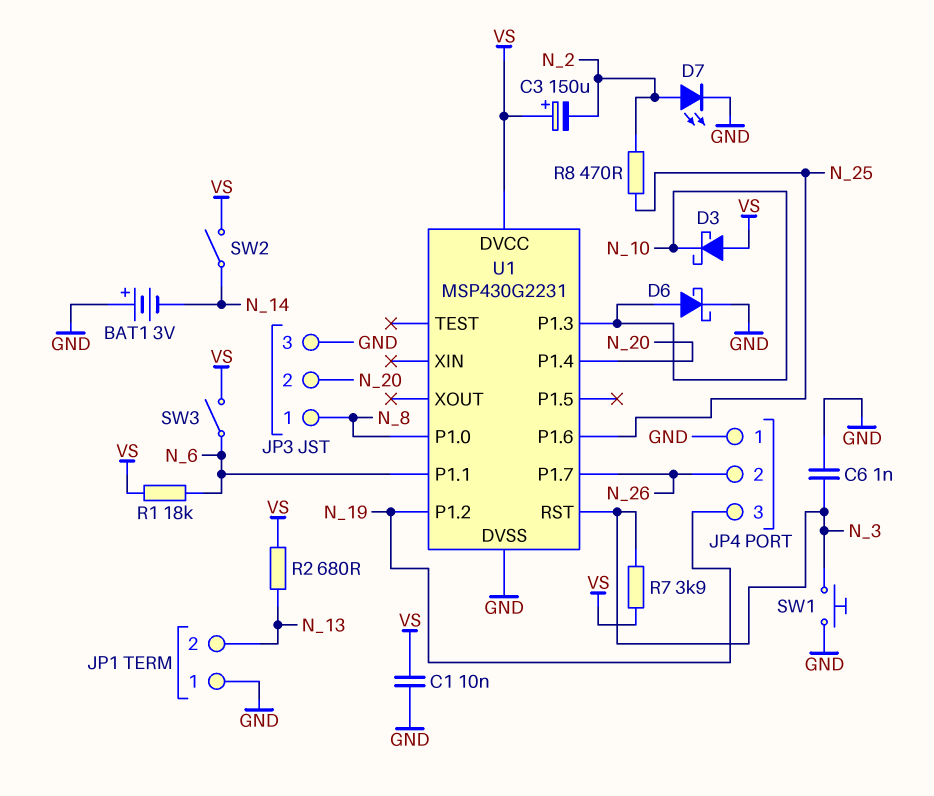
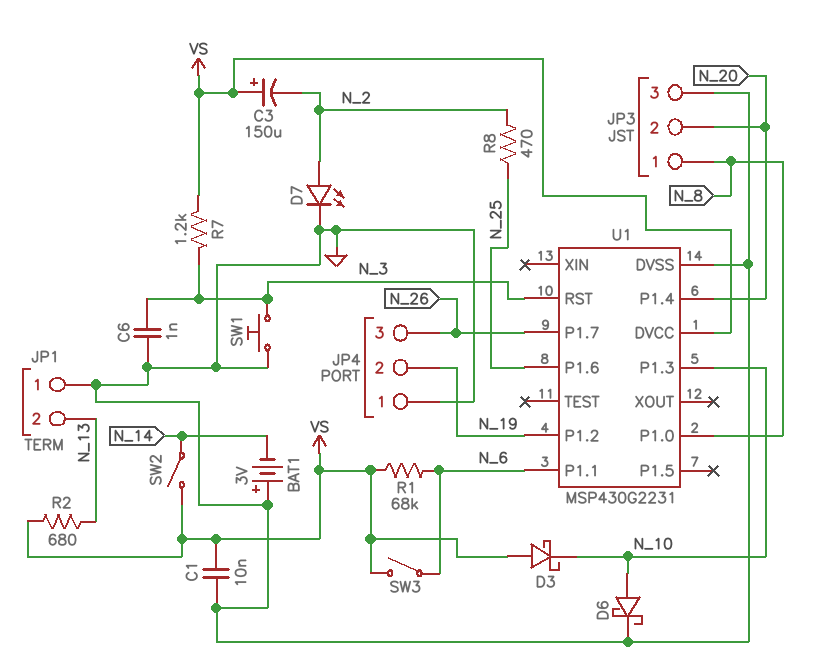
JP4 pin 2: N_26 -> N_19
JP4 pin 3: N_19 -> N_26
R1: 18k (N_6, VS) -> 68k (N_6, VS)
R7: 3.9k (N_3, VS) -> 1.2k (N_3, VS)

